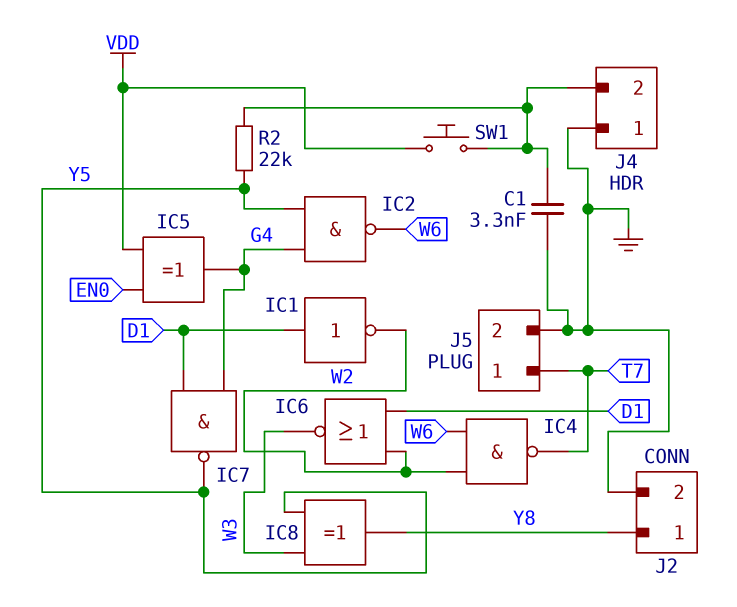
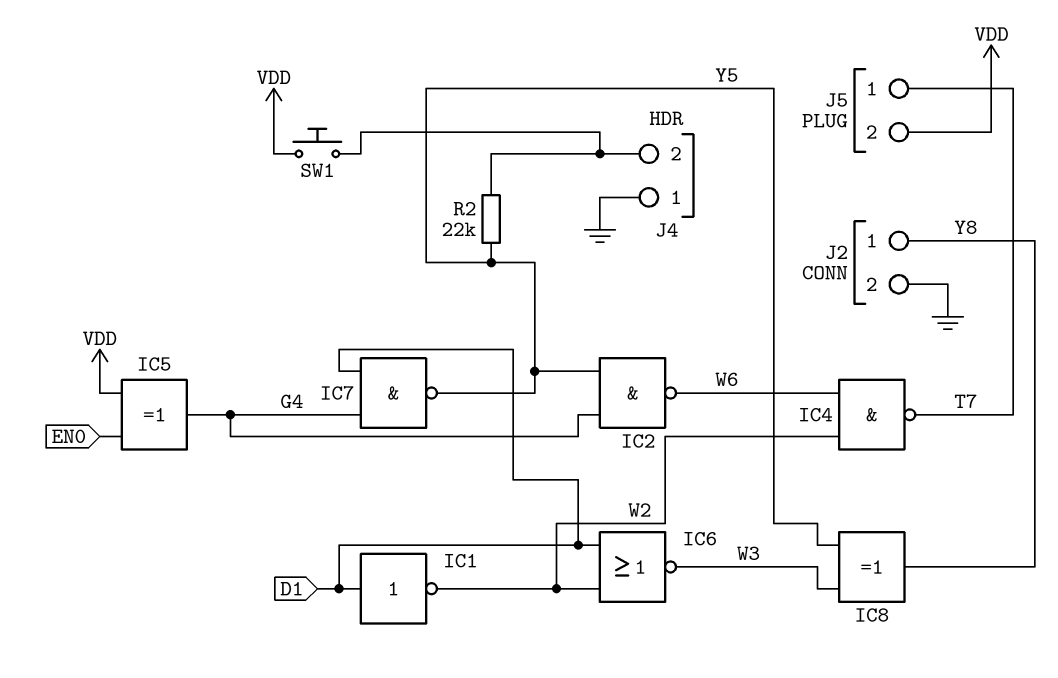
C1: 3.3nF (GND, J4/2) -> none
J5 pin 2: GND -> VDD

